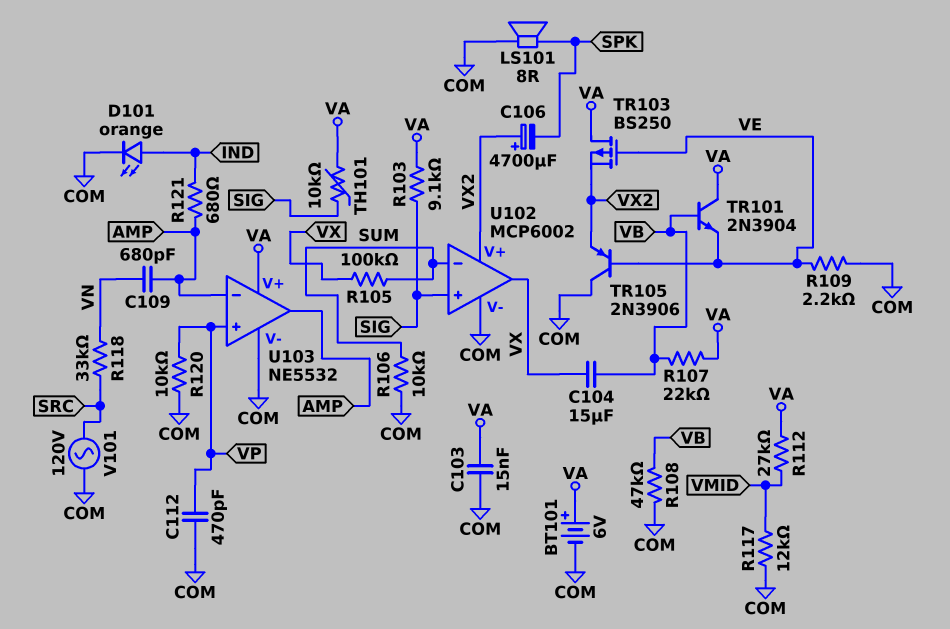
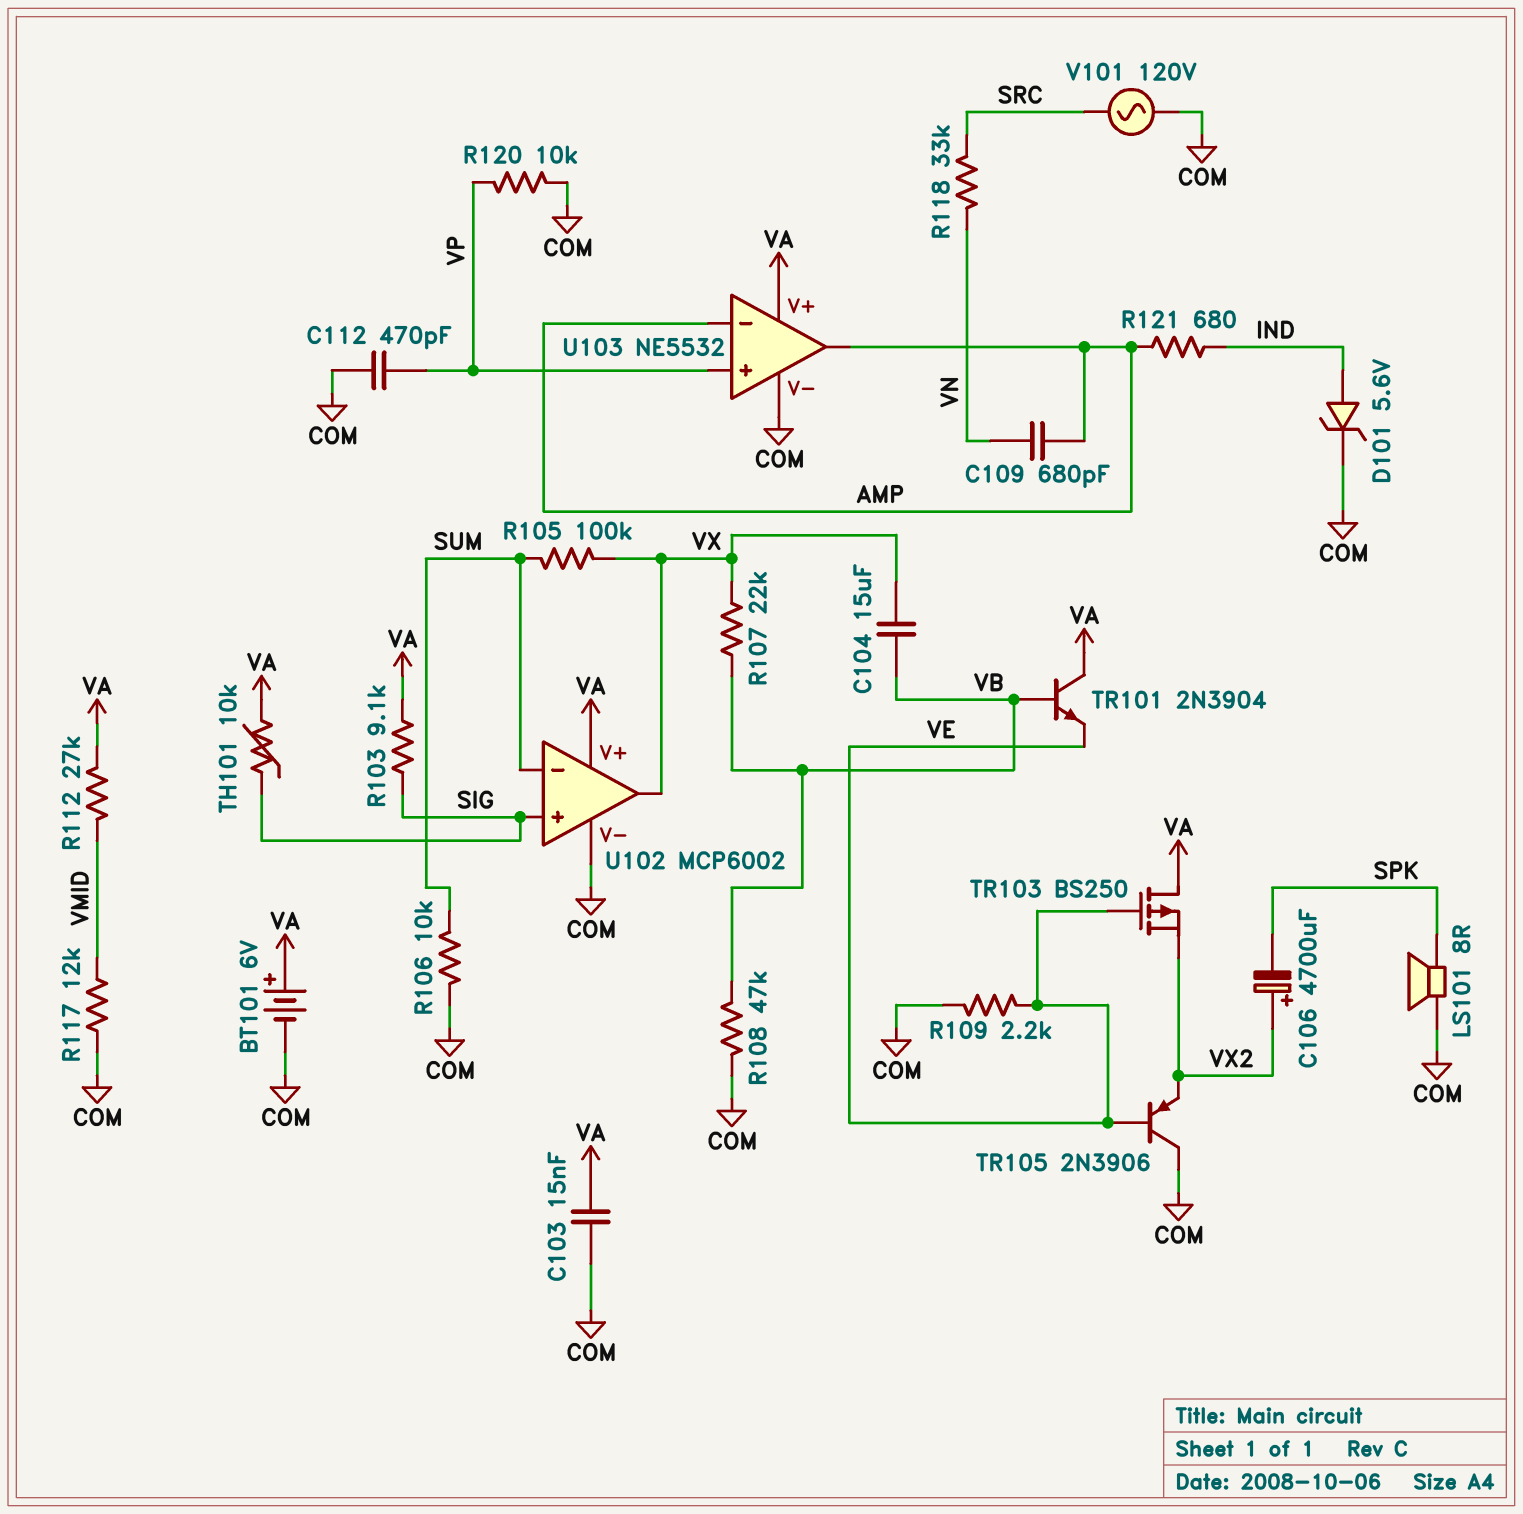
D101: LED orange (A IND, K COM) -> zener 5.6V (A IND, K COM)
R107: 22k (VA, VB) -> 22k (VB, VX)
U102 pin V+: VX2 -> VA

